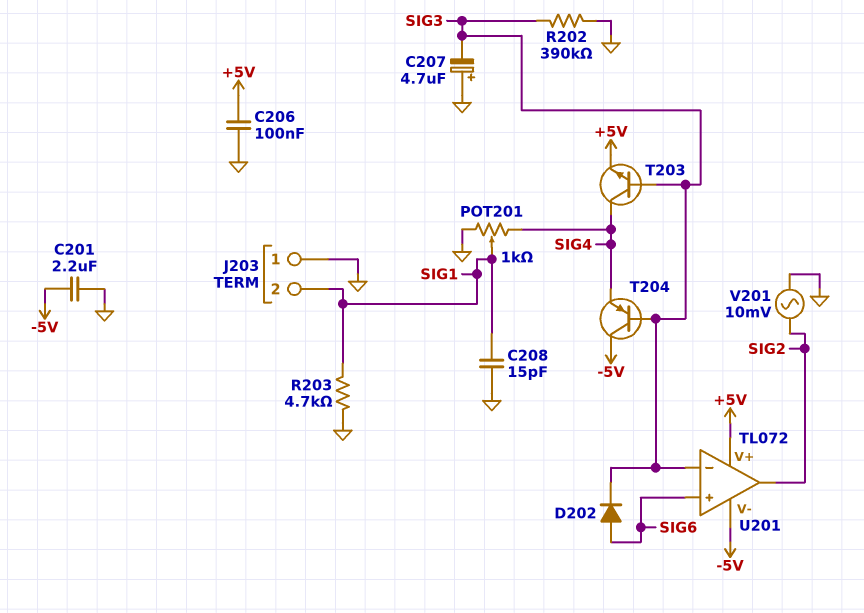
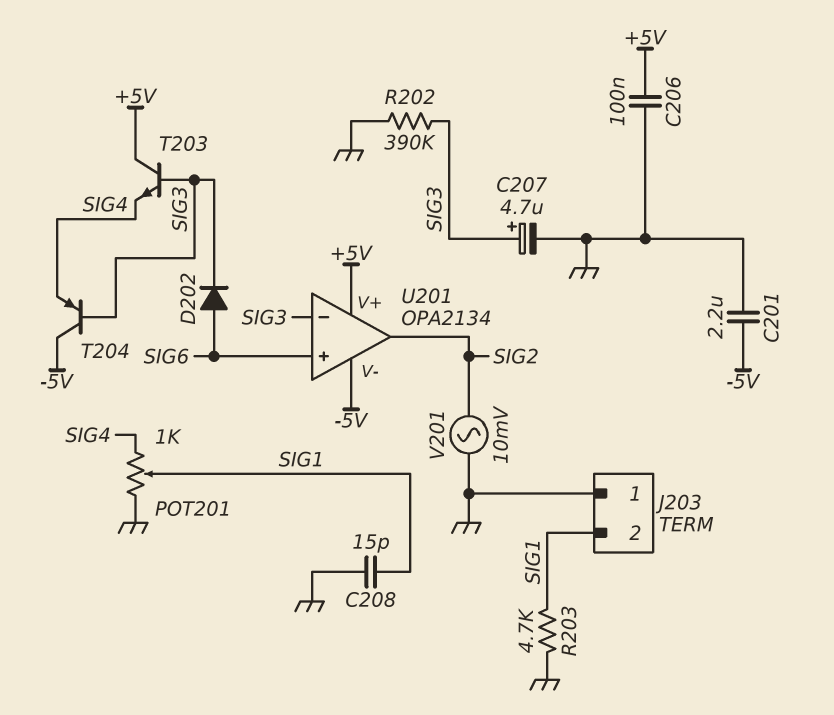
C207: 4.7uF (plus GND, minus SIG3) -> 4.7uF (plus SIG3, minus GND)
T203: NPN (B SIG3, C SIG4, E +5V) -> NPN (B SIG3, C +5V, E SIG4)
U201: TL072 -> OPA2134

